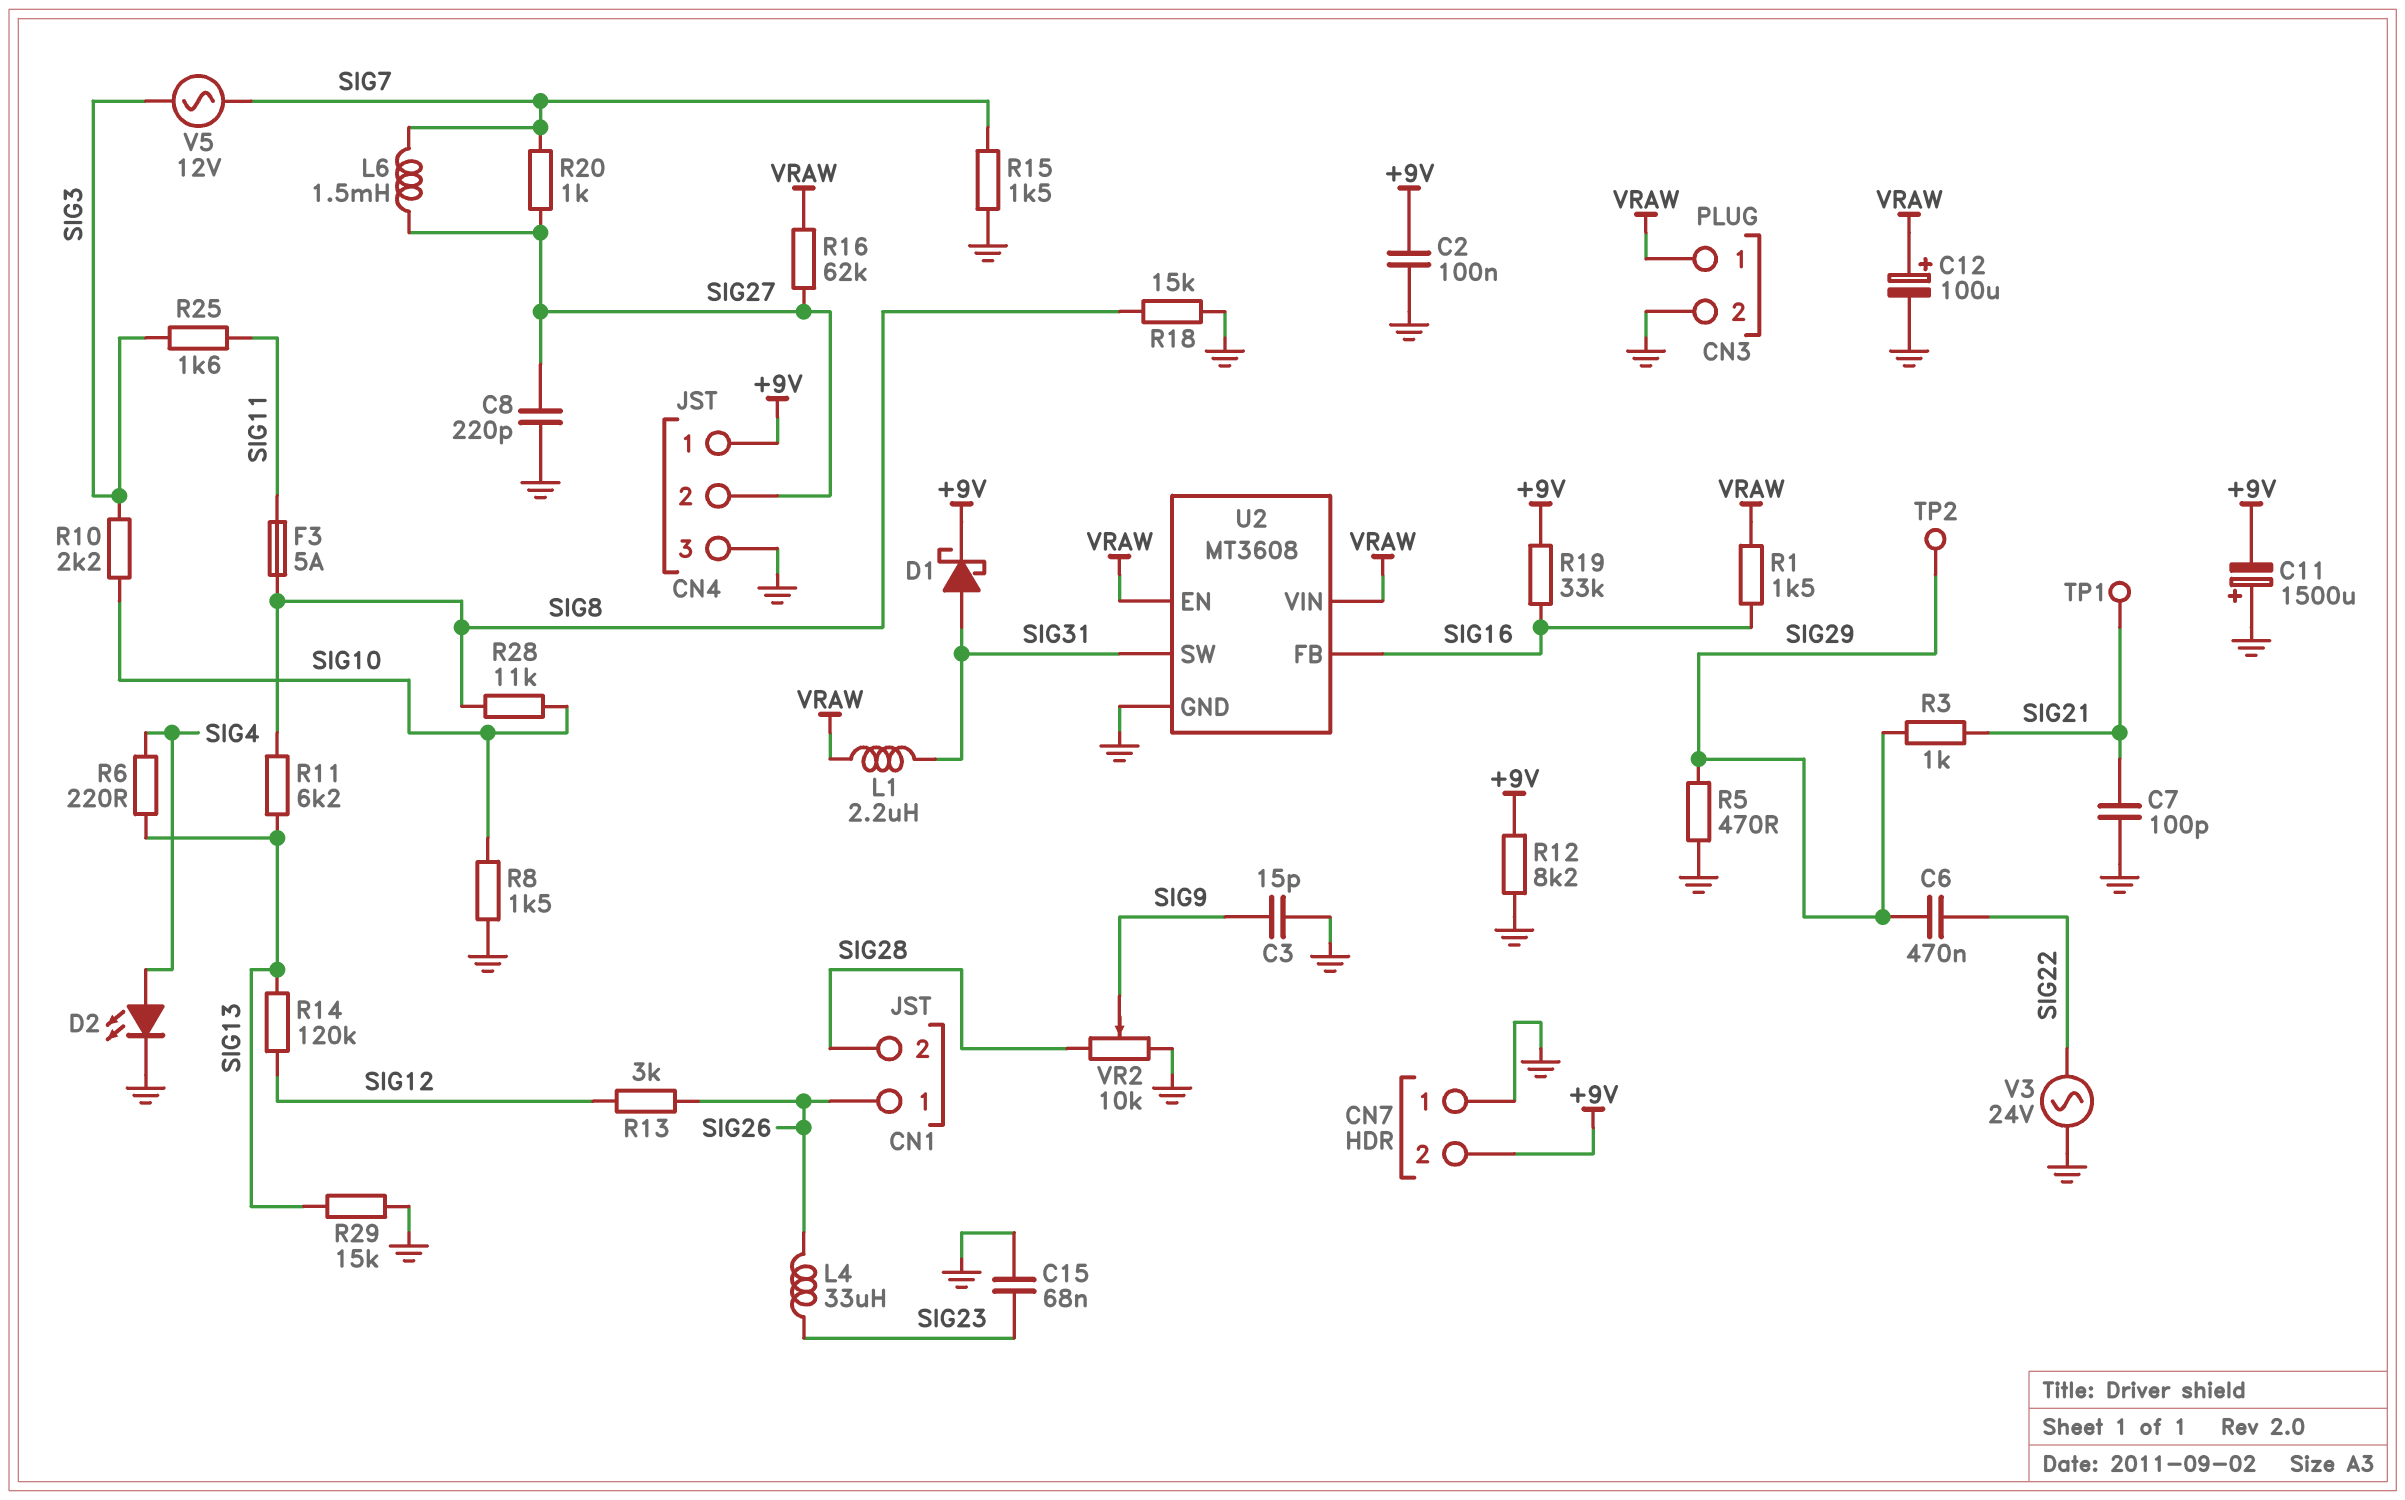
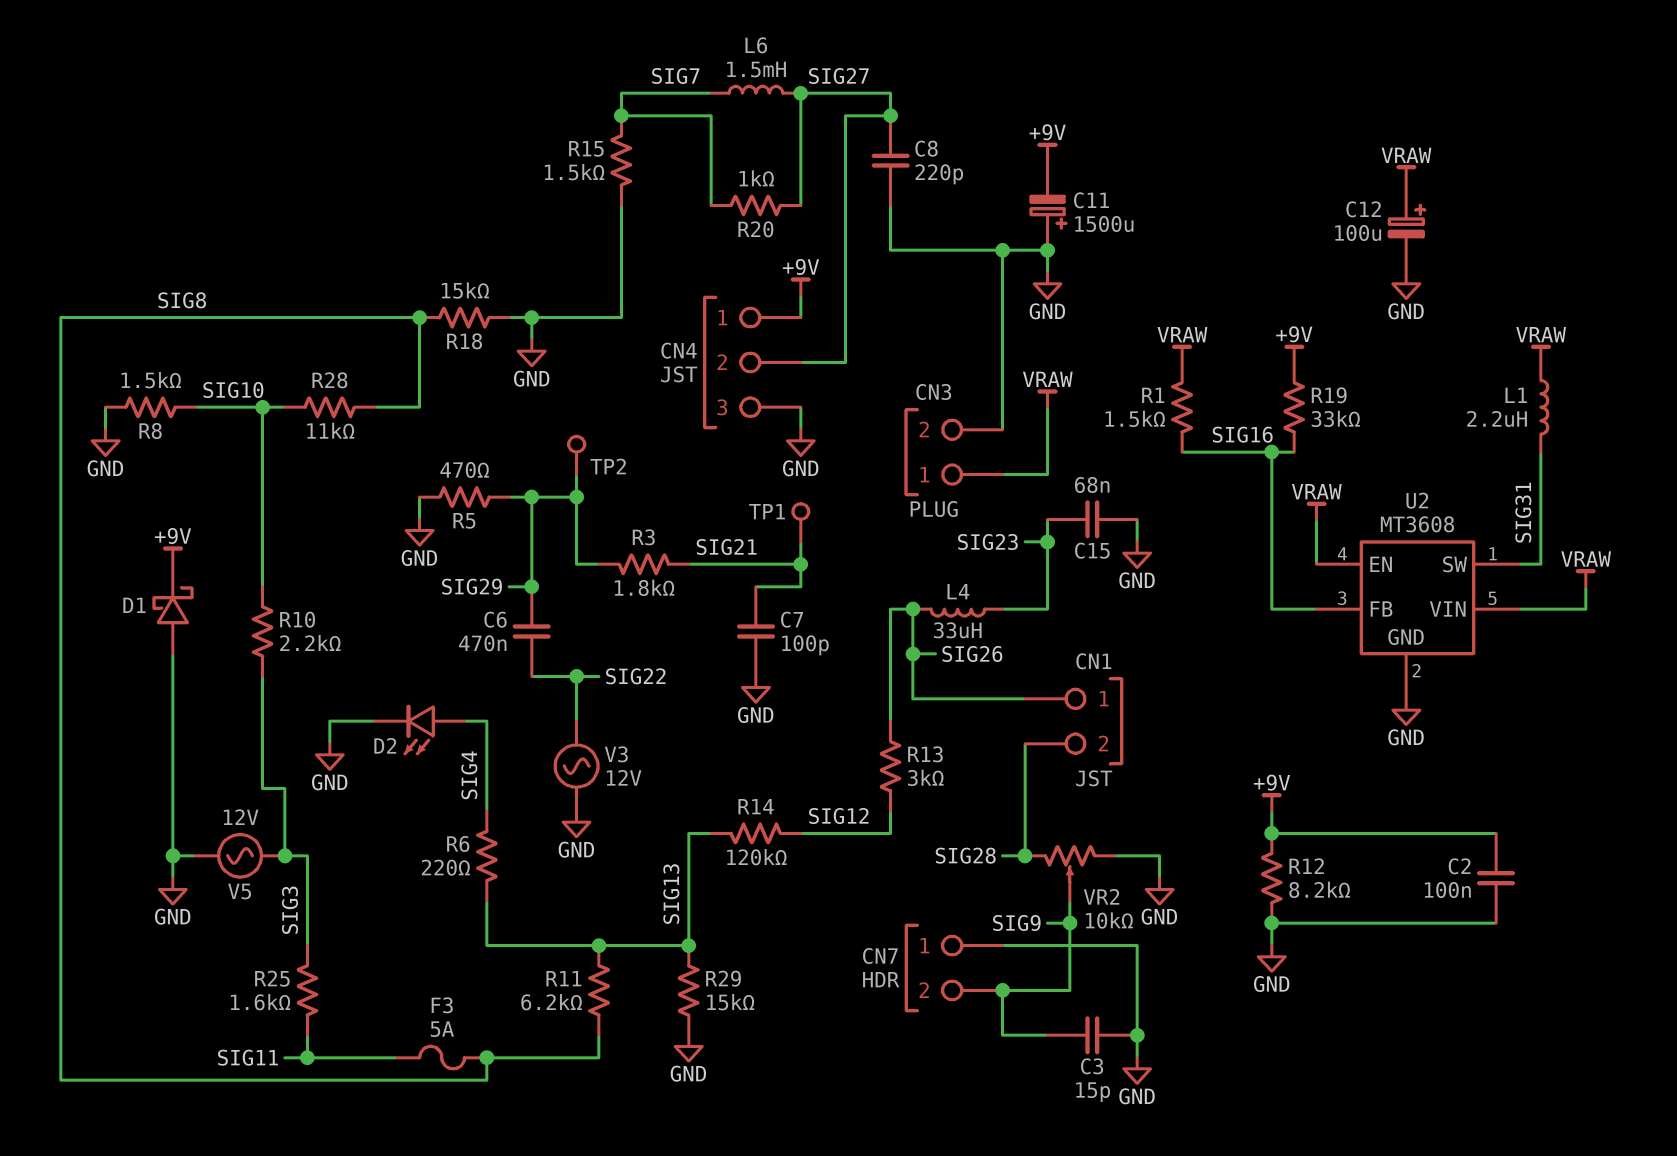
CN7 pin 2: +9V -> SIG9
D1: schottky (A SIG31, K +9V) -> schottky (A GND, K +9V)
R3: 1k (SIG21, SIG29) -> 1.8k (SIG21, SIG29)
R16: 62k (SIG27, VRAW) -> none
V3: AC 24V (GND, SIG22) -> AC 12V (GND, SIG22)
V5: AC 12V (SIG3, SIG7) -> AC 12V (GND, SIG3)

